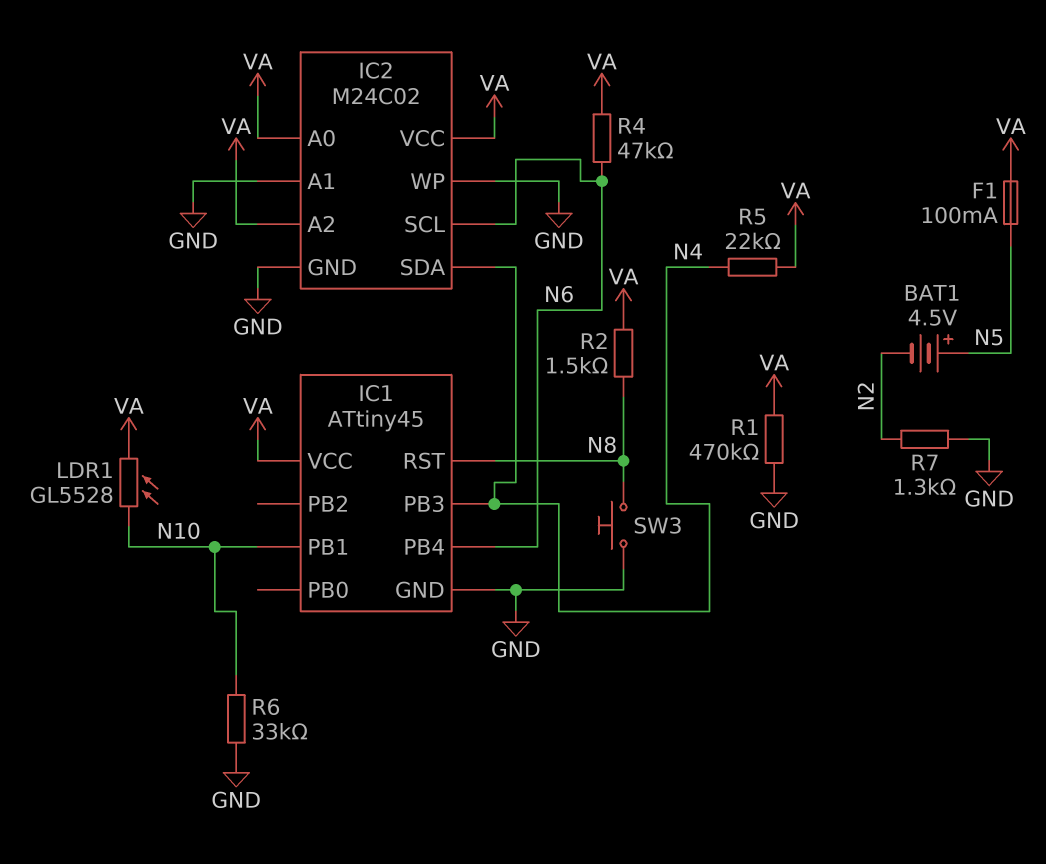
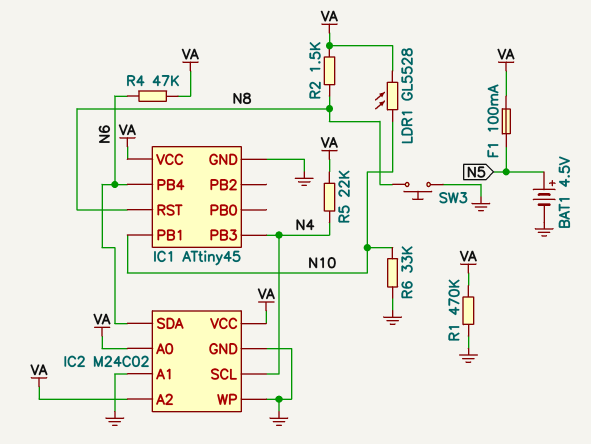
BAT1: 4.5V (plus N5, minus N2) -> 4.5V (plus N5, minus GND)
IC2 pin SCL: N6 -> N4
IC2 pin SDA: N4 -> N6
R7: 1.3k (GND, N2) -> none

